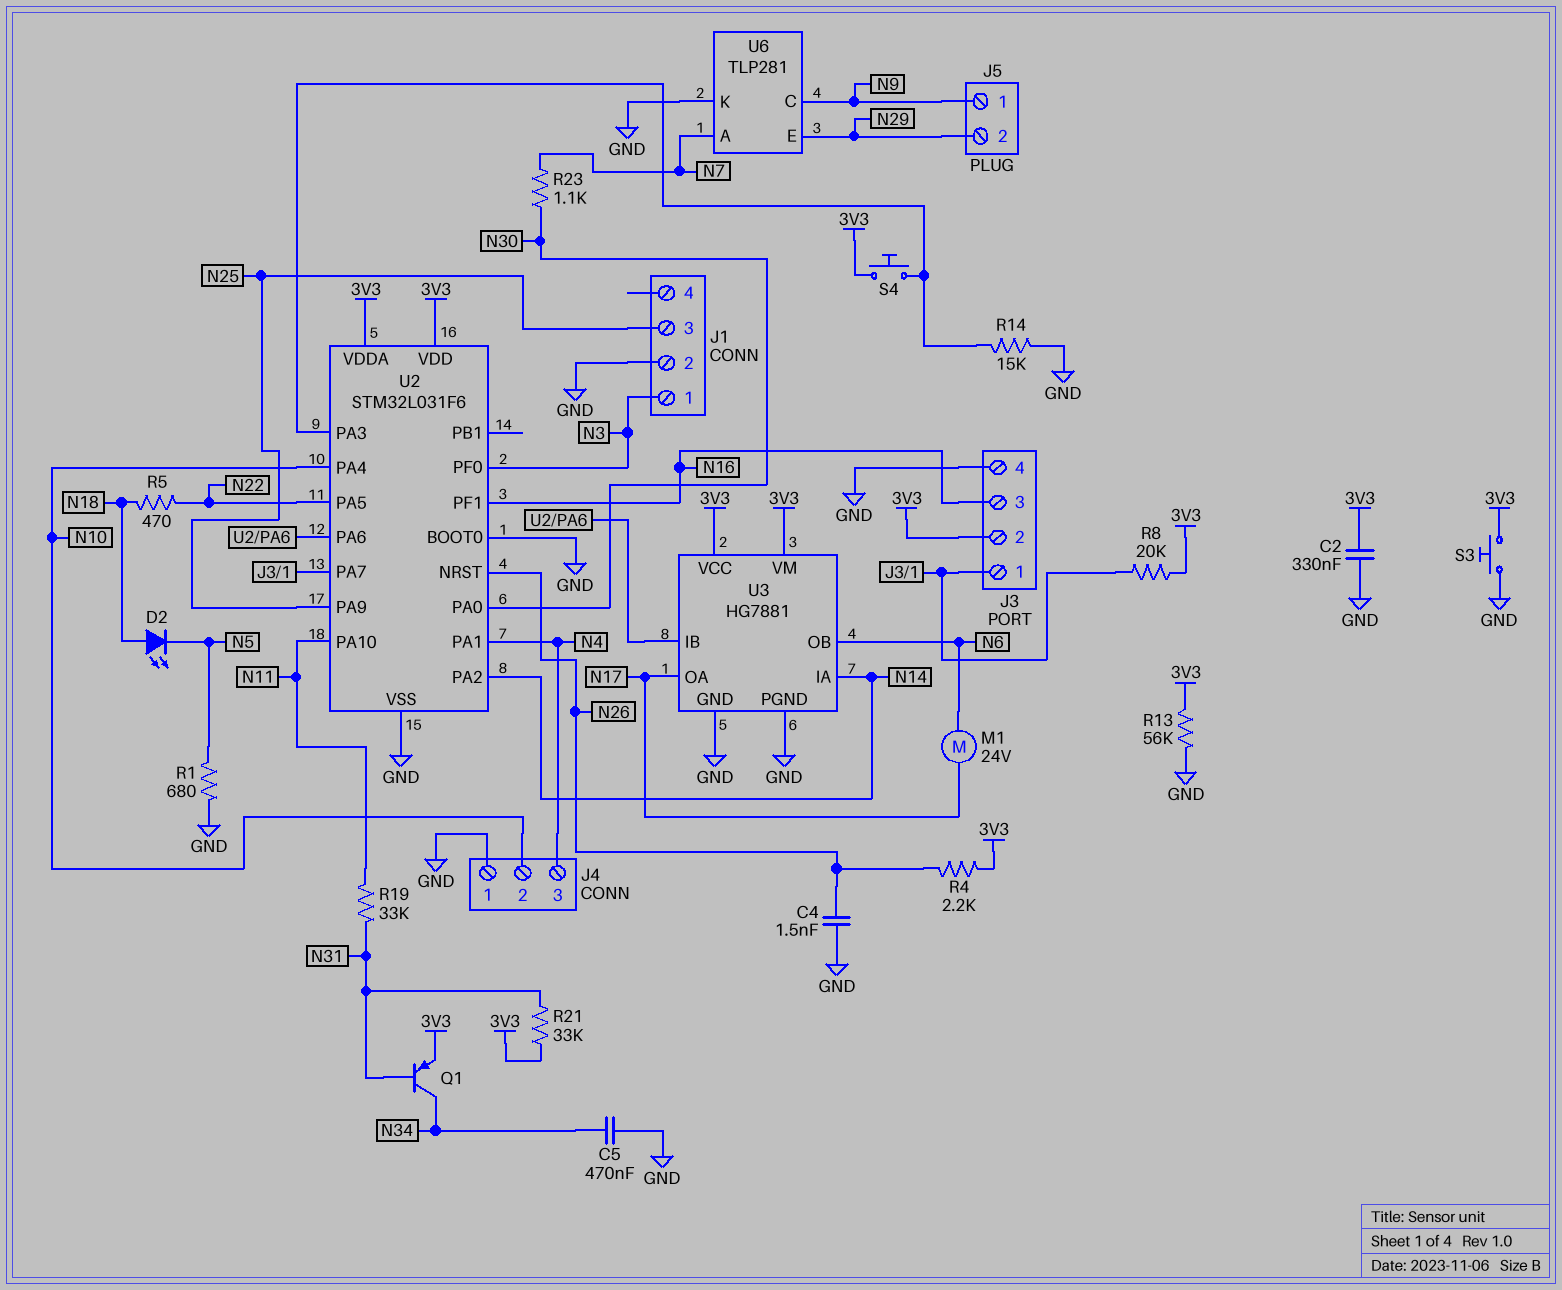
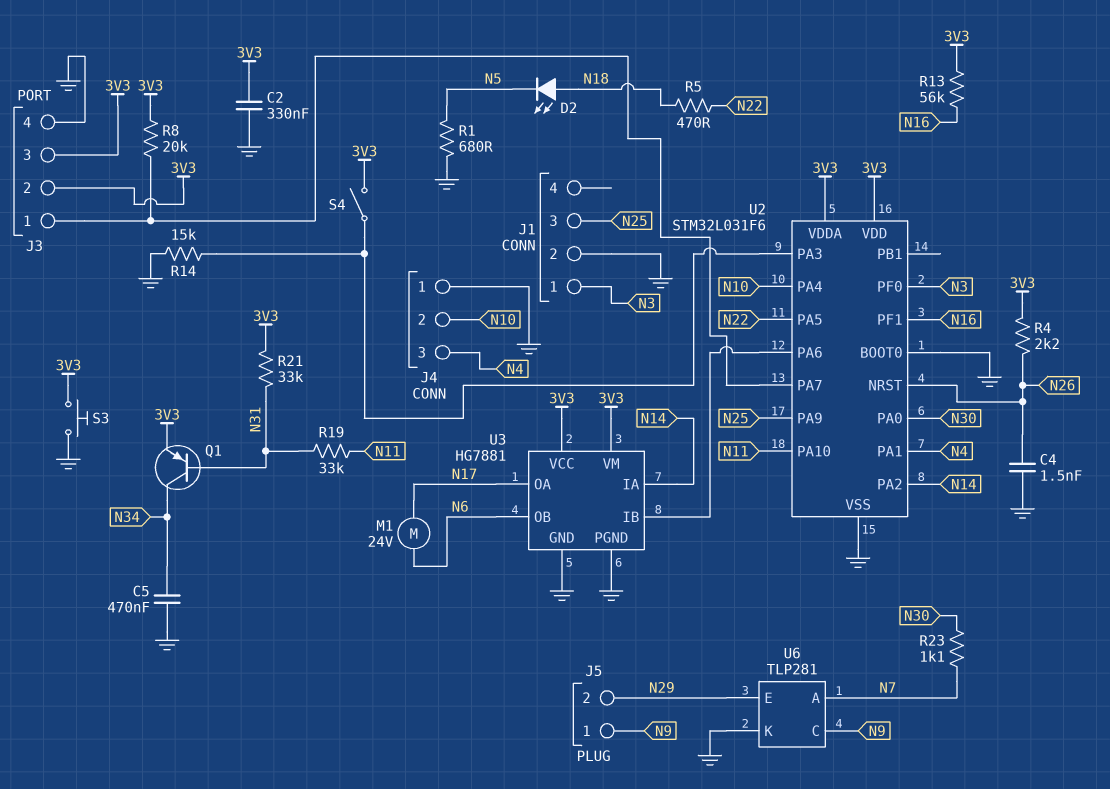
J3 pin 3: N16 -> 3V3
R13: 56k (3V3, GND) -> 56k (3V3, N16)
S4: button (3V3, U2/PA3) -> switch (3V3, U2/PA3)

